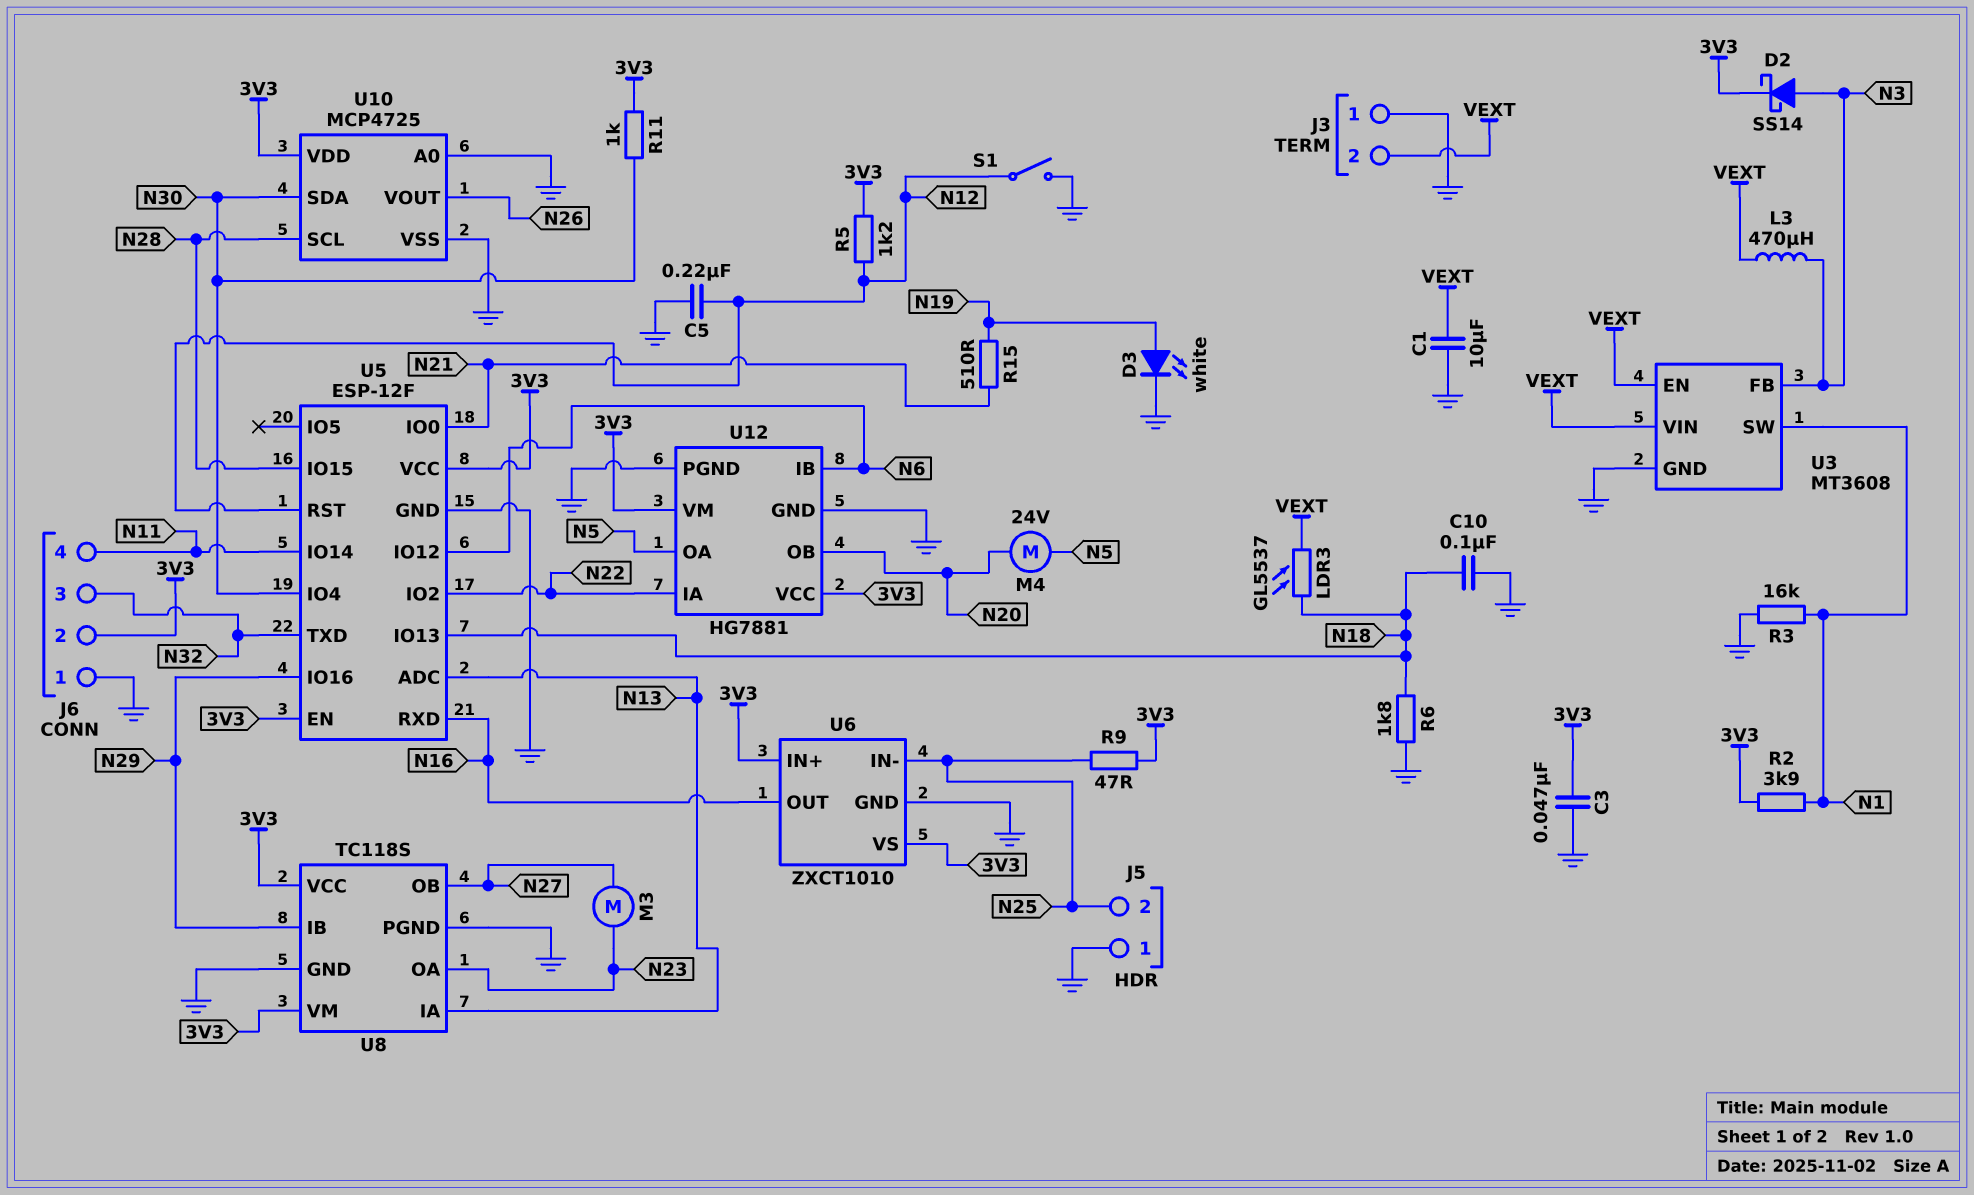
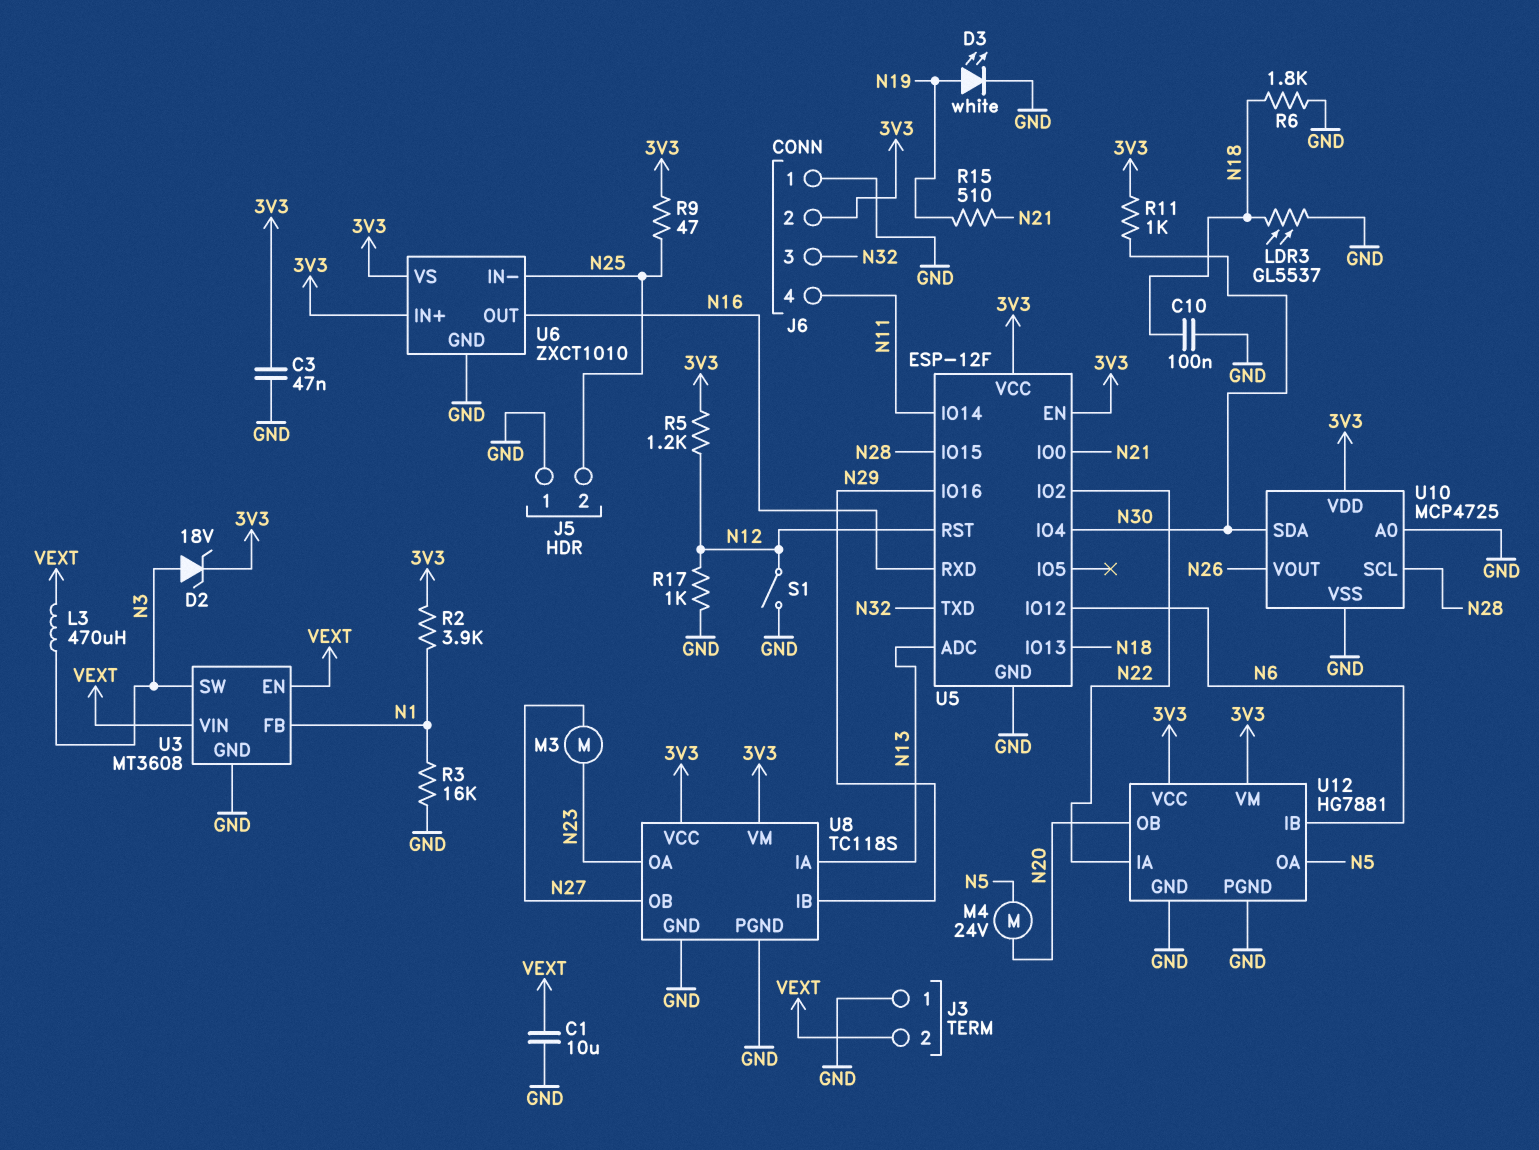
C5: 220nF (GND, N12) -> none
D2: schottky SS14 (A N3, K 3V3) -> zener 18V (A N3, K 3V3)
LDR3: GL5537 (N18, VEXT) -> GL5537 (GND, N18)
R17: none -> 1k (GND, N12)
U3 pin FB: N3 -> N1
U3 pin SW: N1 -> N3

